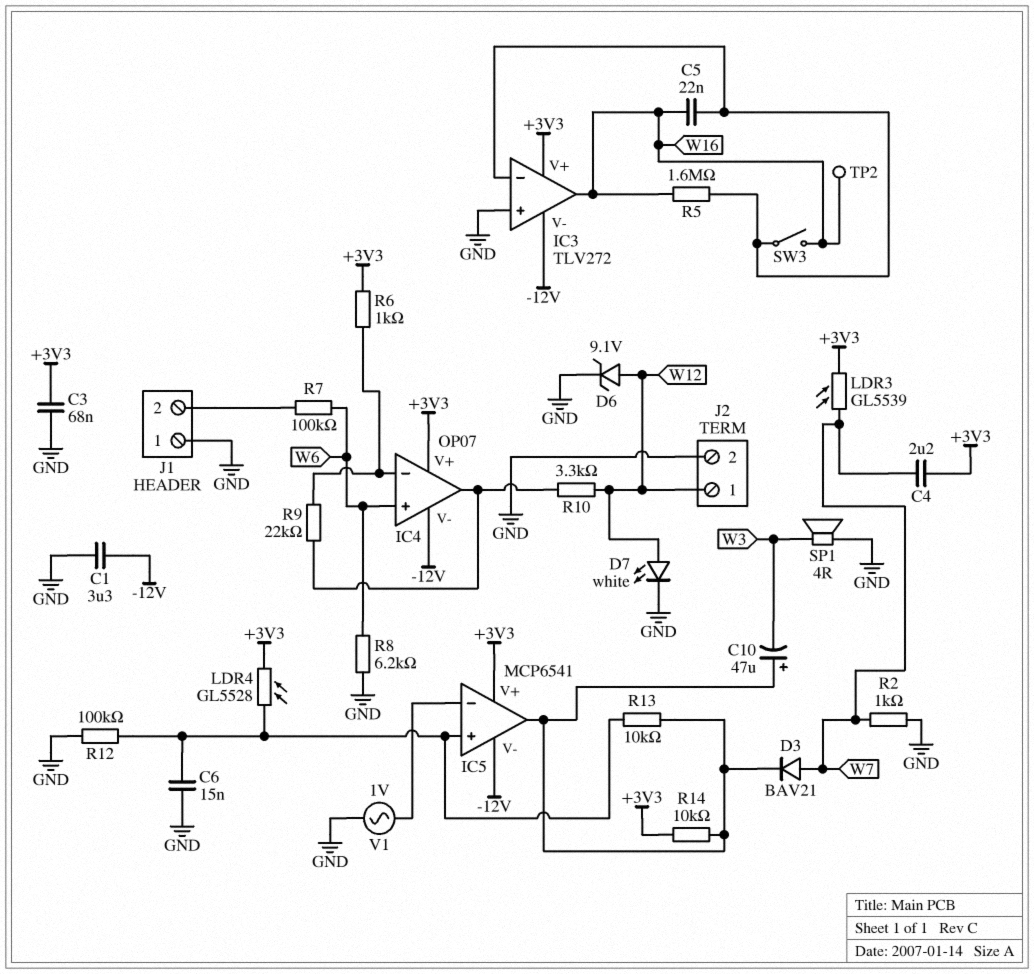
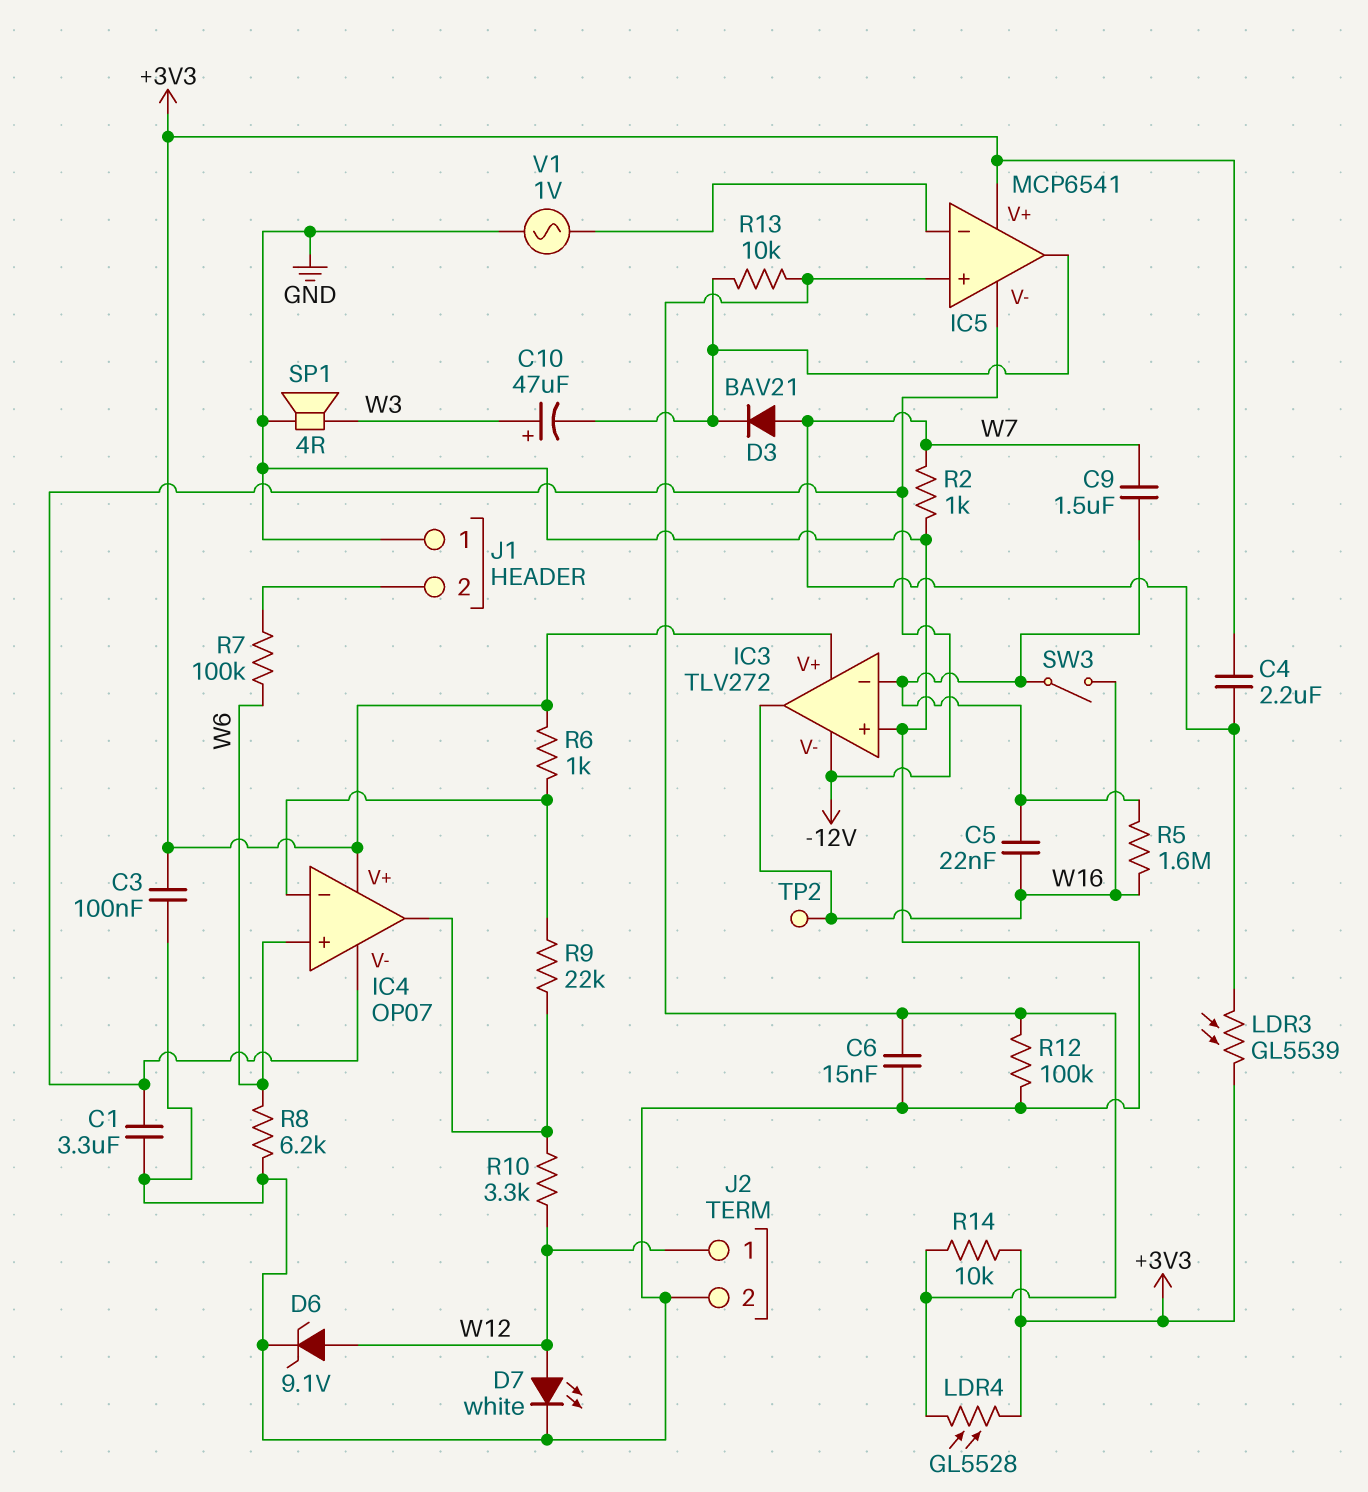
C3: 68nF (+3V3, GND) -> 100nF (+3V3, GND)
C9: none -> 1.5uF (IC3/in-, W7)
C10: 47uF (plus IC5/out, minus W3) -> 47uF (plus W3, minus IC5/out)
R14: 10k (+3V3, IC5/out) -> 10k (+3V3, IC5/in+)

